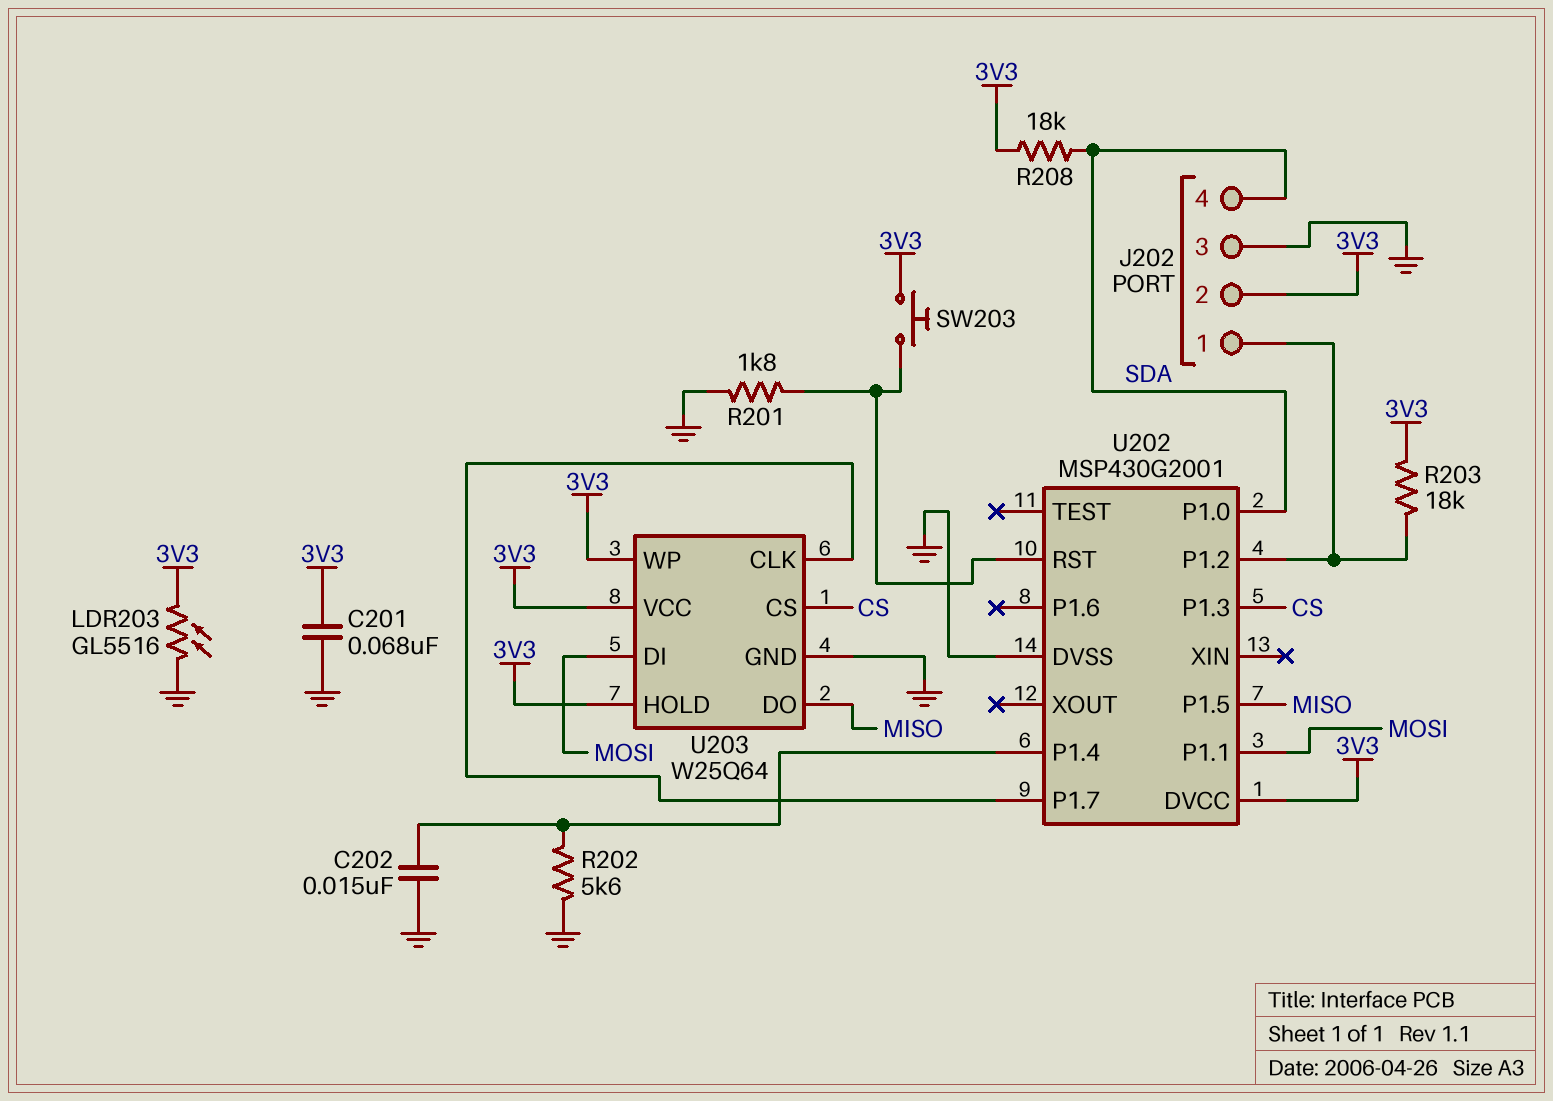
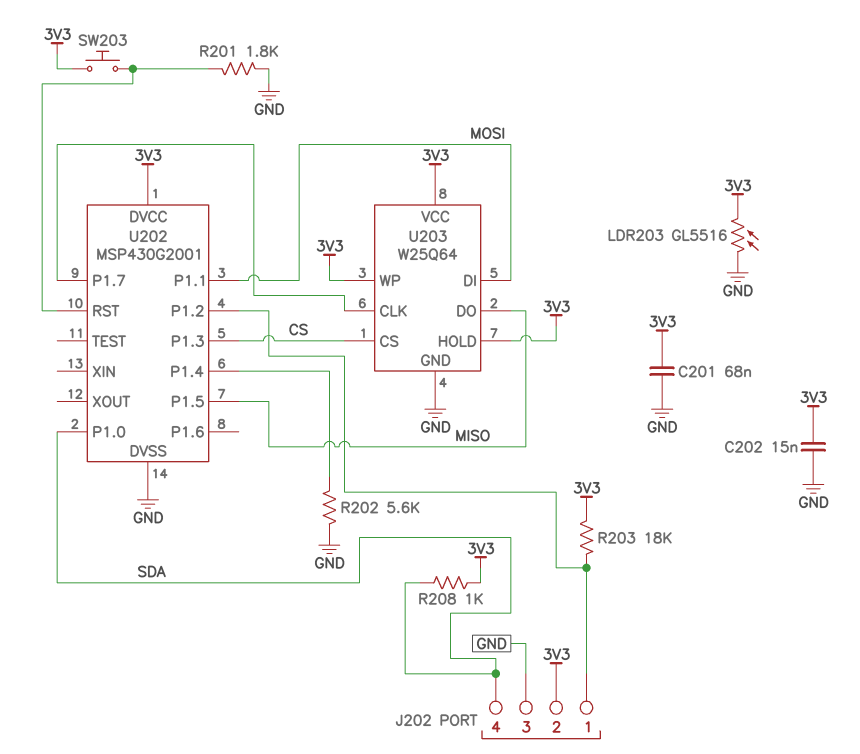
C202: 15nF (GND, U202/P1.4) -> 15nF (3V3, GND)
R208: 18k (3V3, SDA) -> 1k (3V3, SDA)

